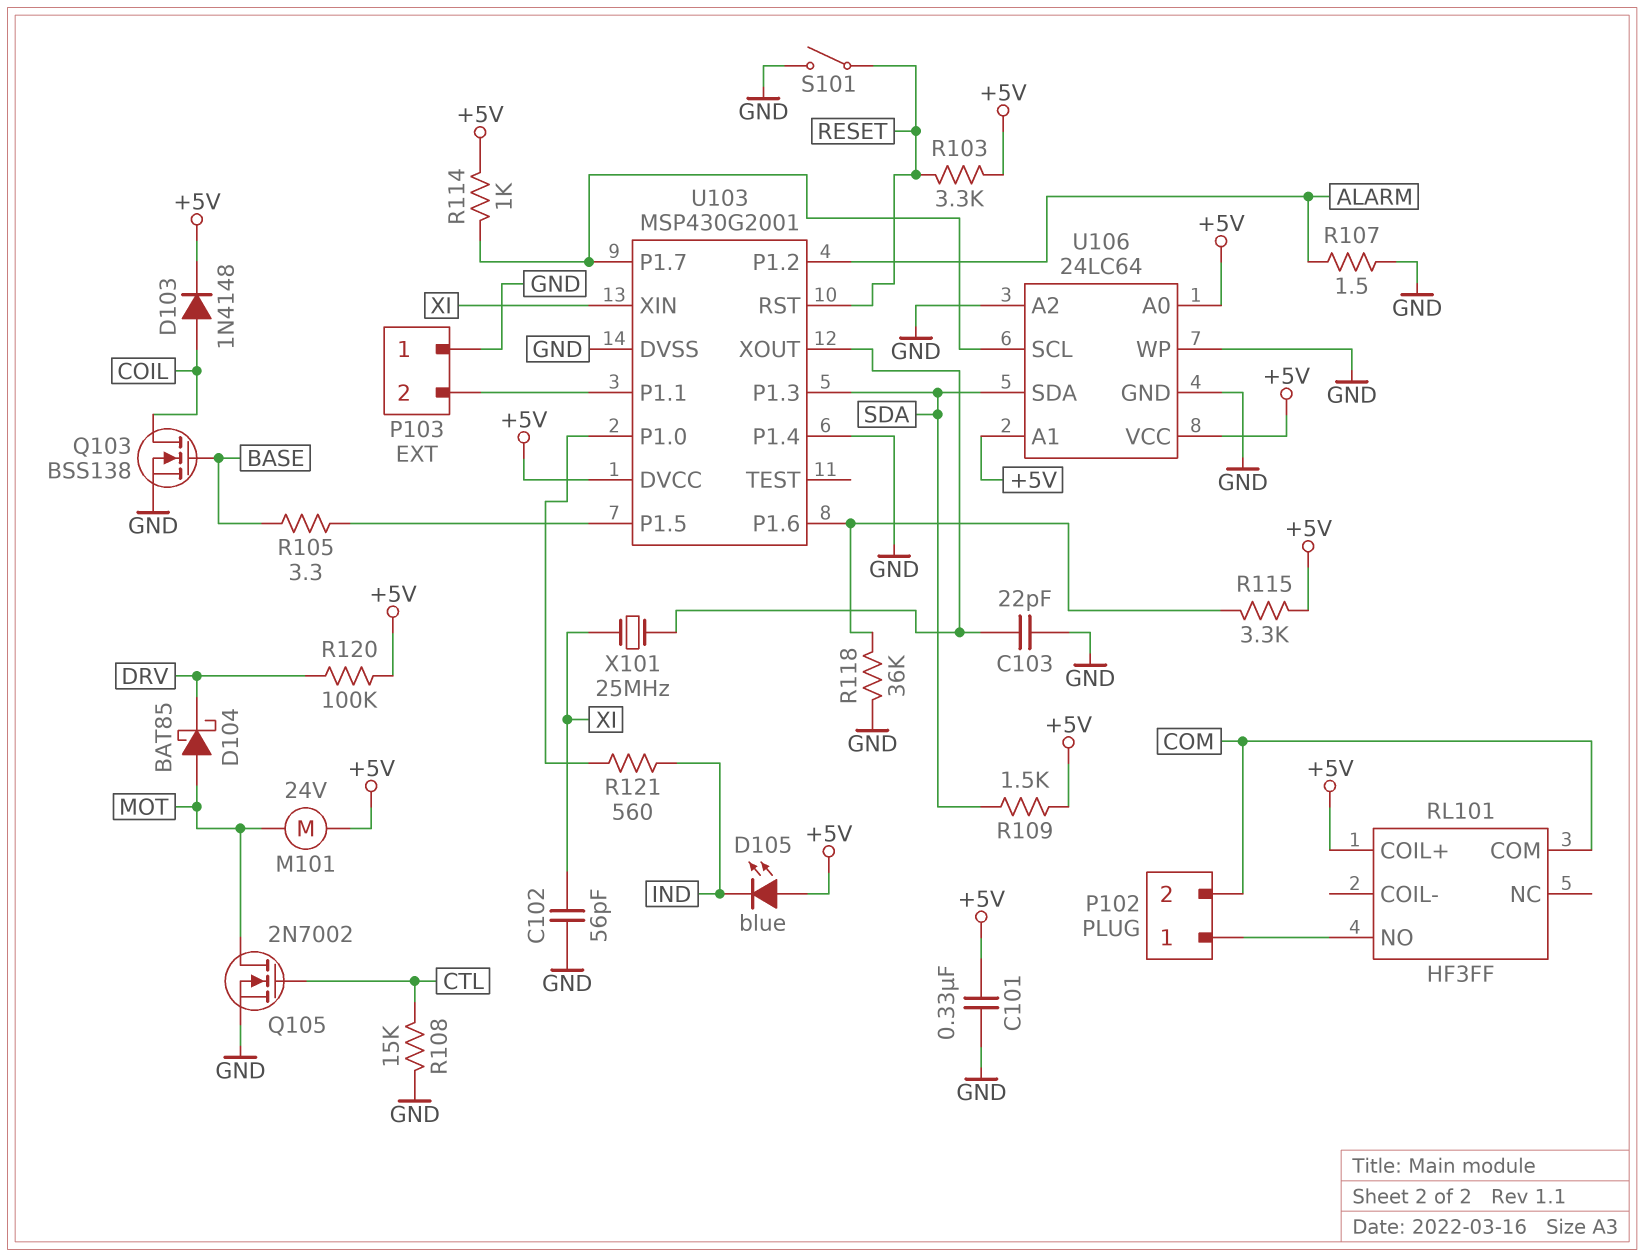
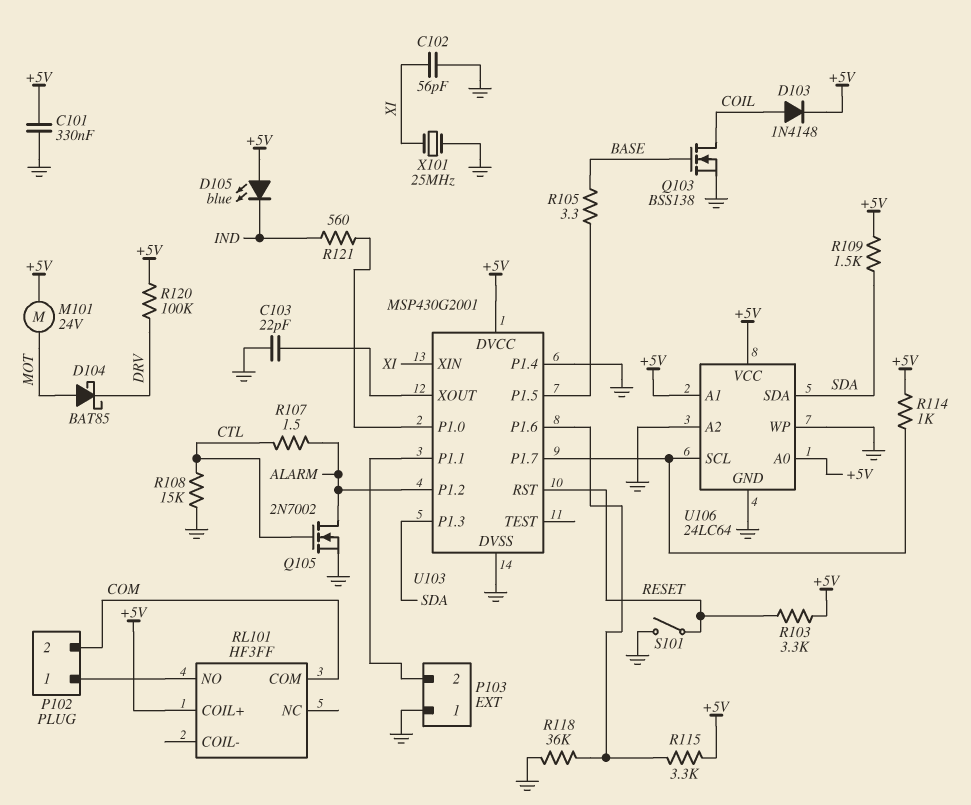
Q105: NMOS 2N7002 (G CTL, D MOT, S GND) -> NMOS 2N7002 (G CTL, D ALARM, S GND)
R107: 1.5 (ALARM, GND) -> 1.5 (ALARM, CTL)
X101: 25MHz (U103/XOUT, XI) -> 25MHz (GND, XI)

